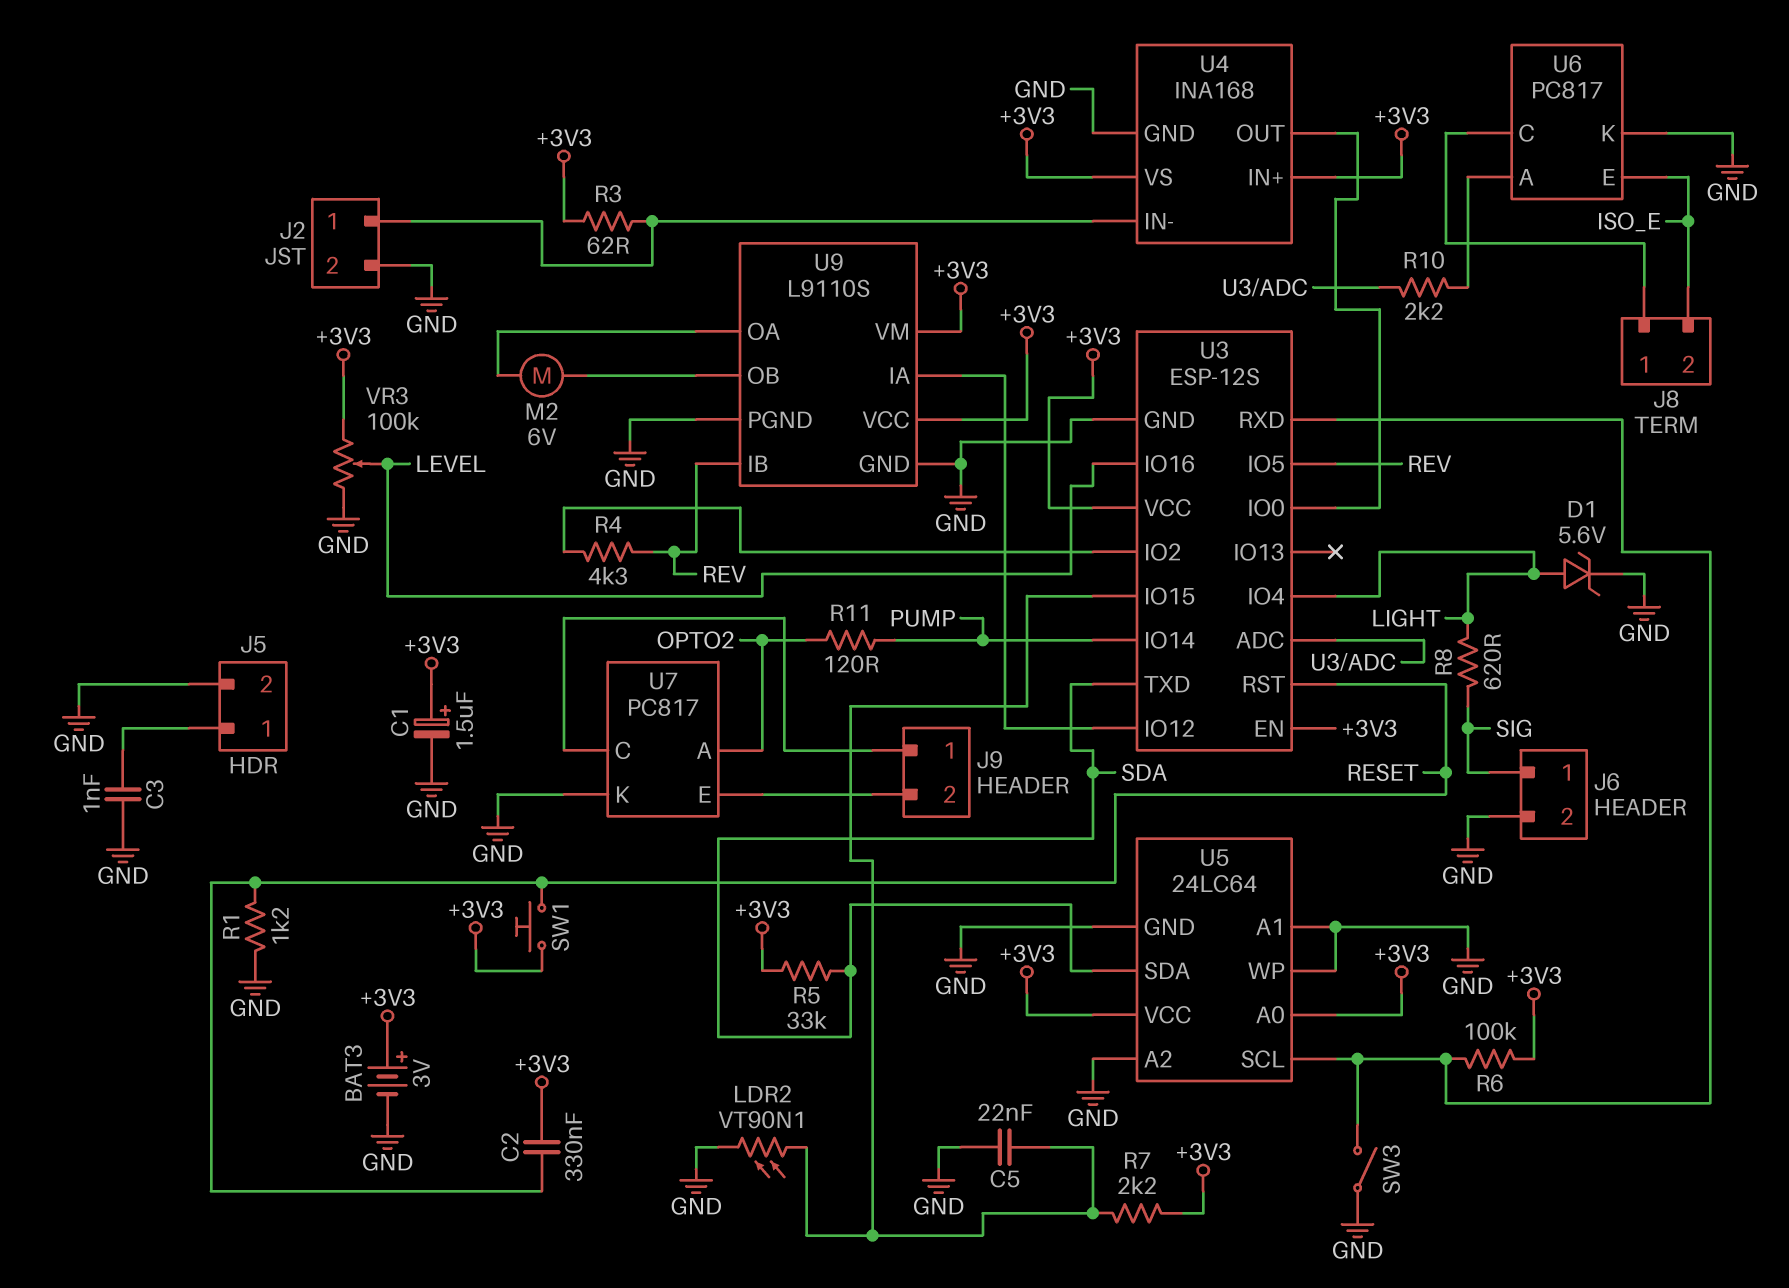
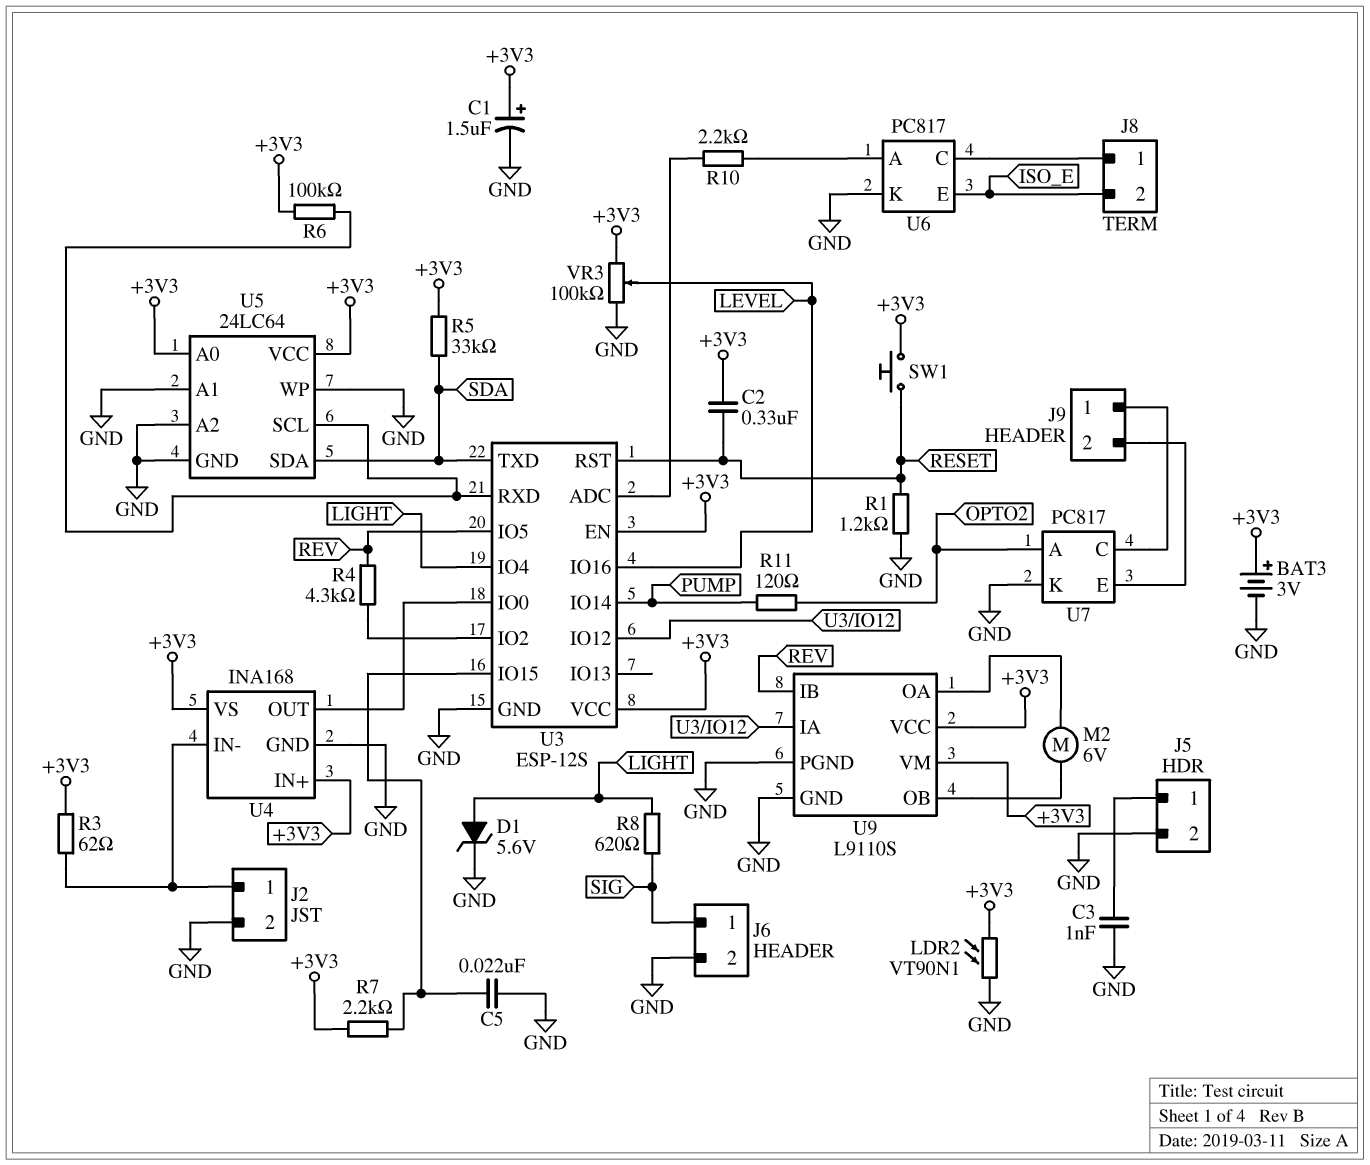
LDR2: VT90N1 (GND, U3/IO15) -> VT90N1 (+3V3, GND)
SW3: switch (GND, U3/RXD) -> none

